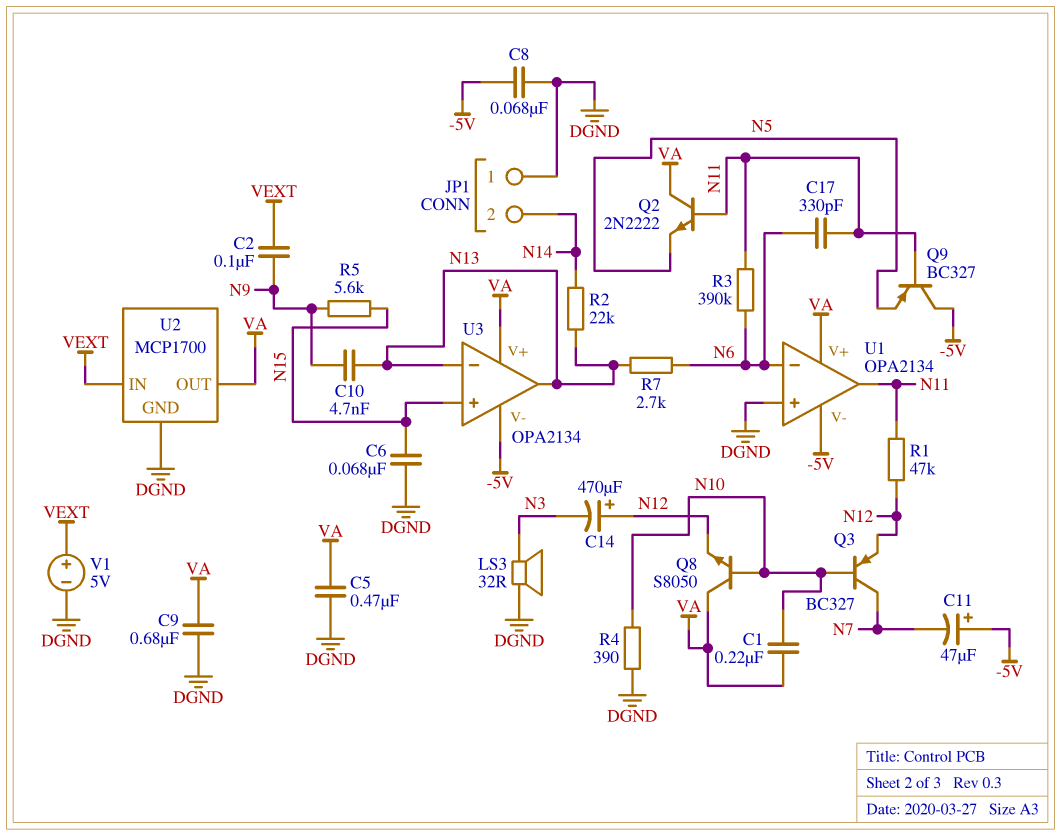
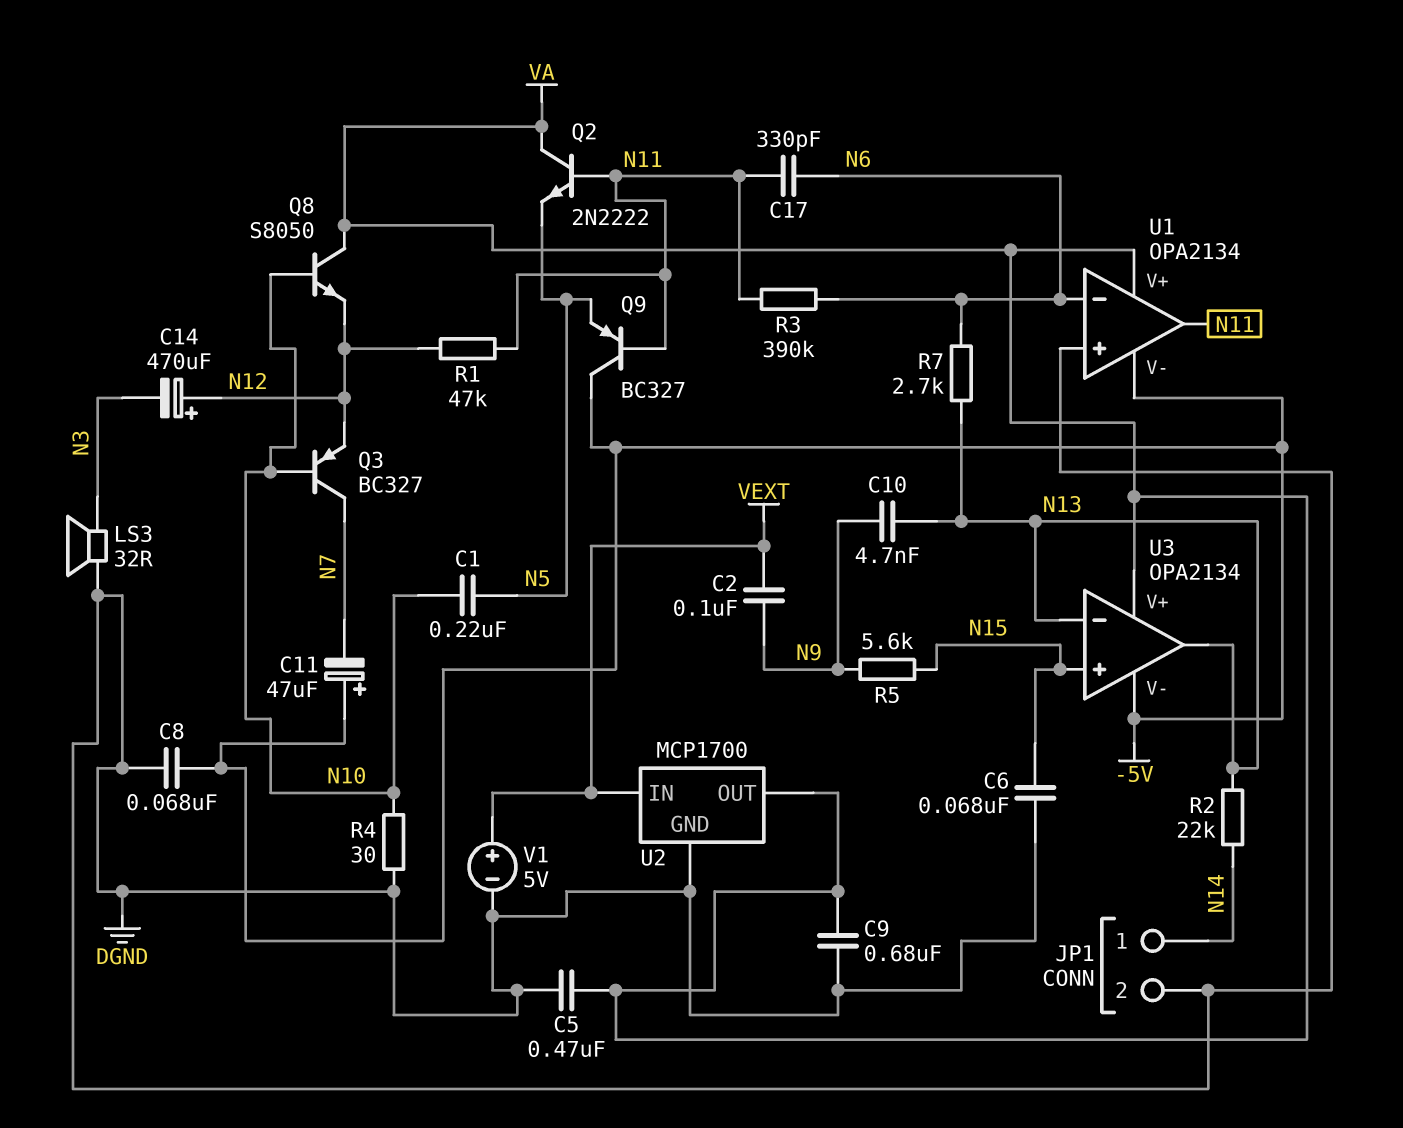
C1: 220nF (N10, VA) -> 220nF (N5, N10)
JP1 pin 1: DGND -> N14
JP1 pin 2: N14 -> DGND
R4: 390 (DGND, N10) -> 30 (DGND, N10)

